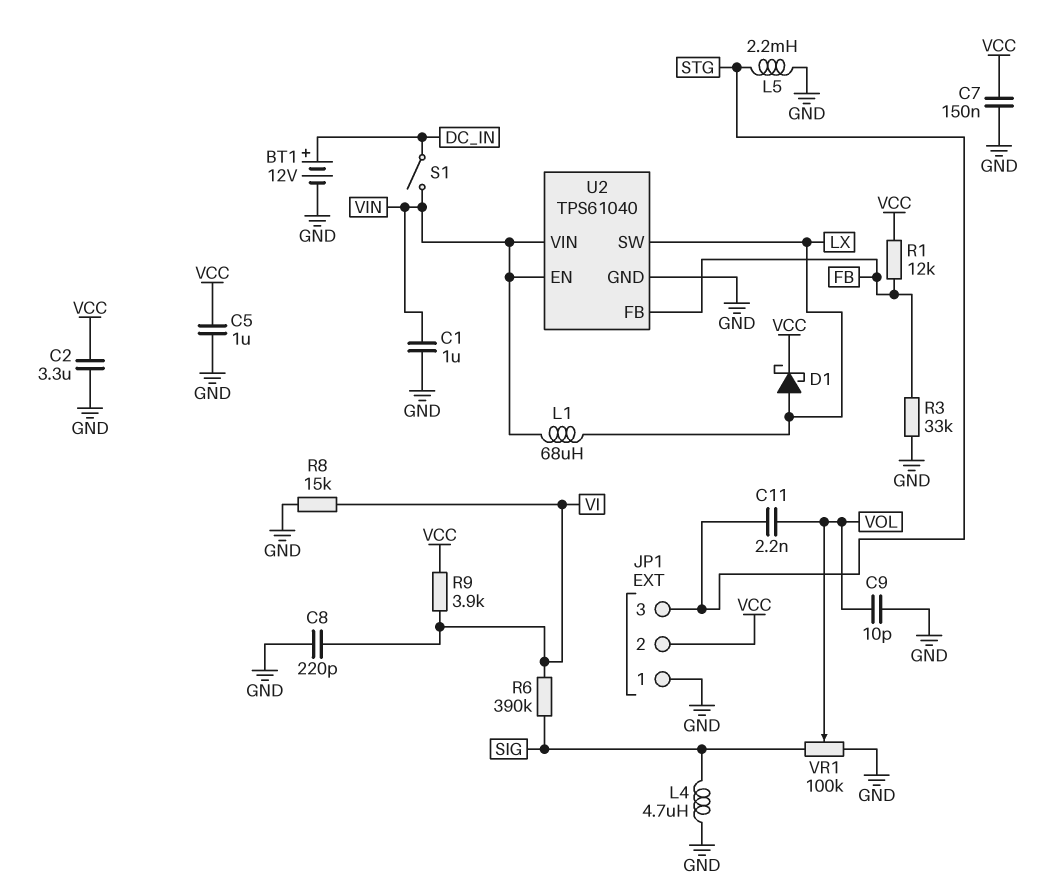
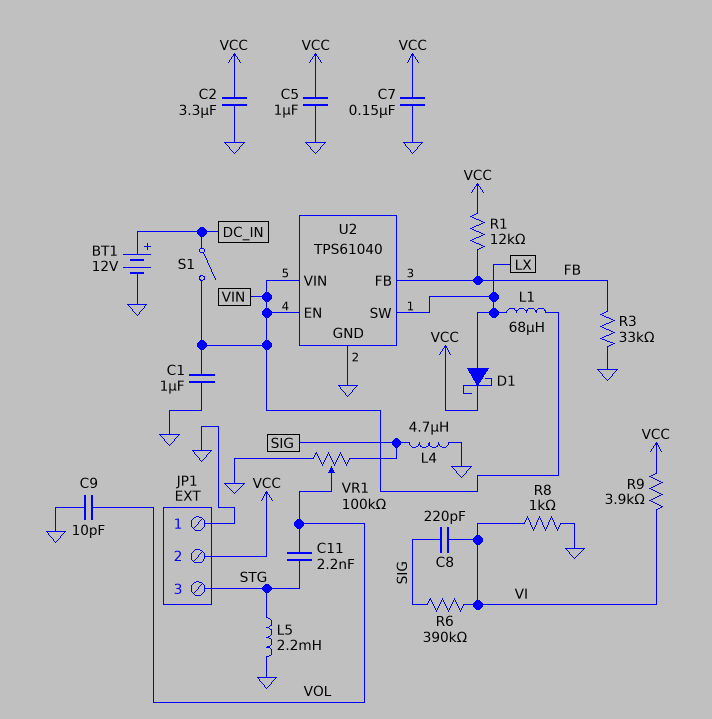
C8: 220pF (GND, VI) -> 220pF (SIG, VI)
R8: 15k (GND, VI) -> 1k (GND, VI)

